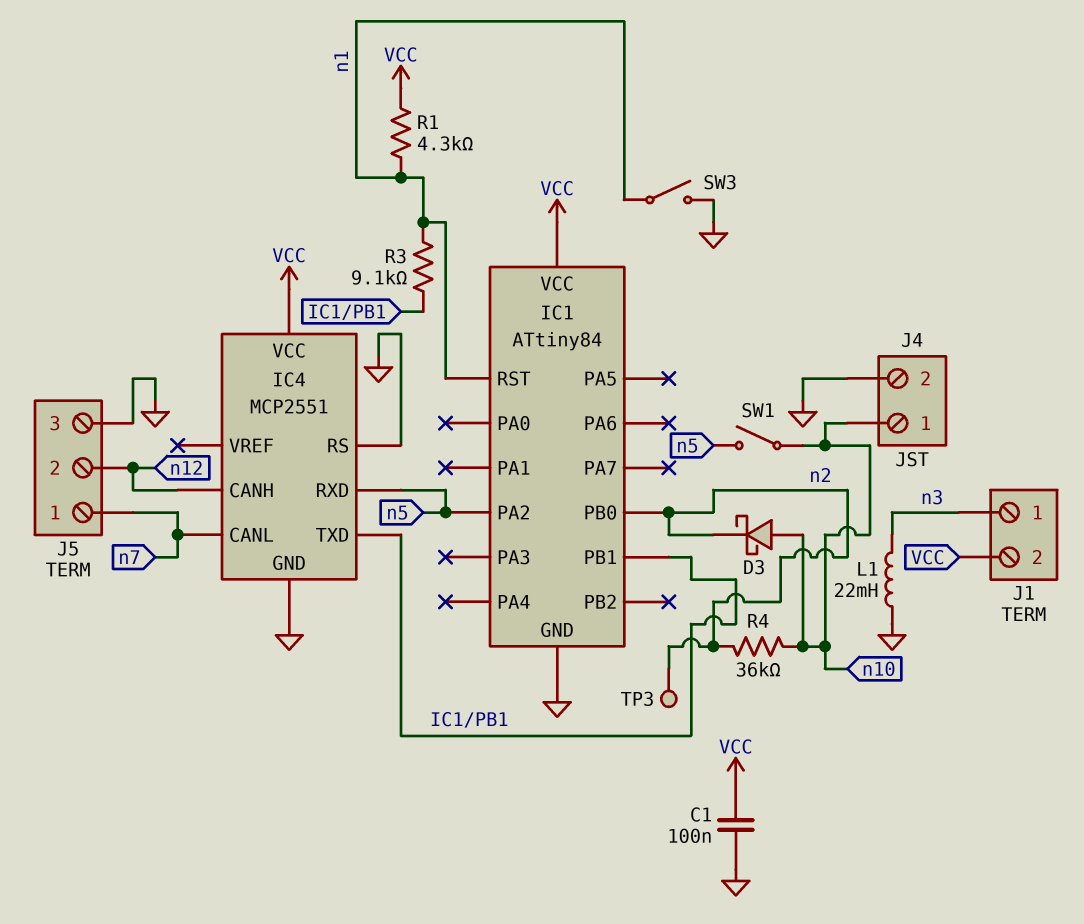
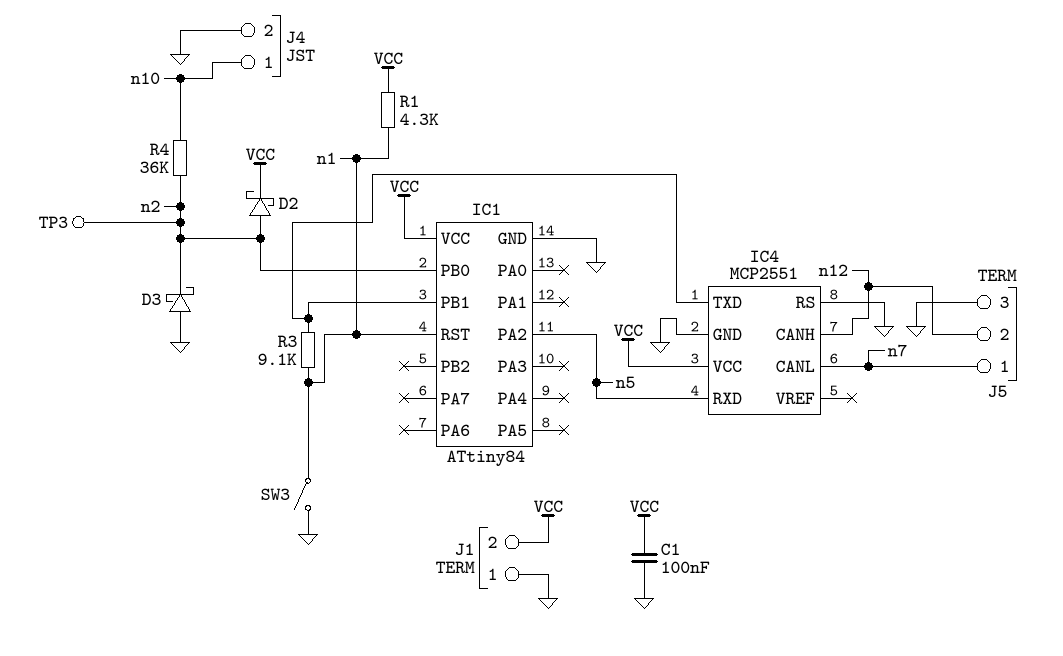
D2: none -> schottky (A n2, K VCC)
D3: schottky (A n10, K n2) -> schottky (A GND, K n2)
J1 pin 1: n3 -> GND
L1: 22mH (GND, n3) -> none
SW1: switch (n5, n10) -> none

